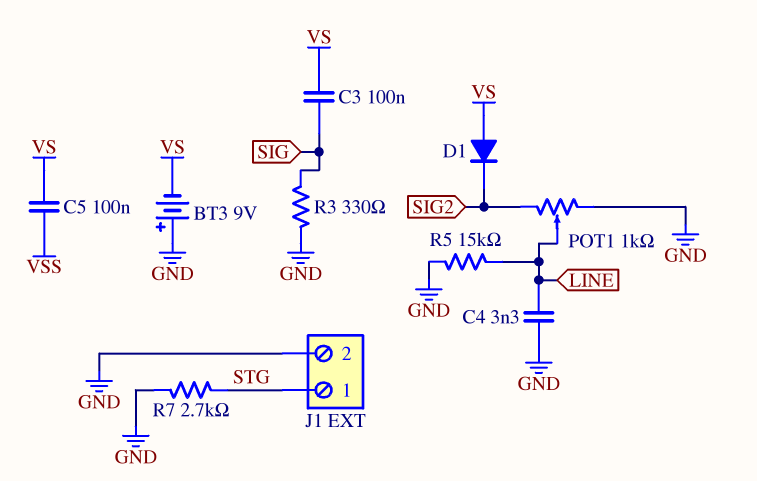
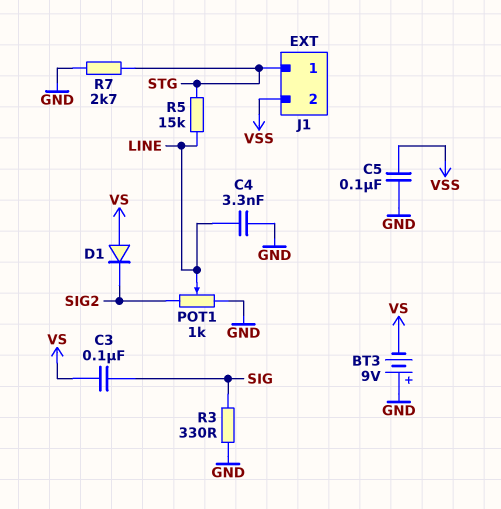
C5: 100nF (VS, VSS) -> 100nF (GND, VSS)
J1 pin 2: GND -> VSS
R5: 15k (GND, LINE) -> 15k (LINE, STG)

